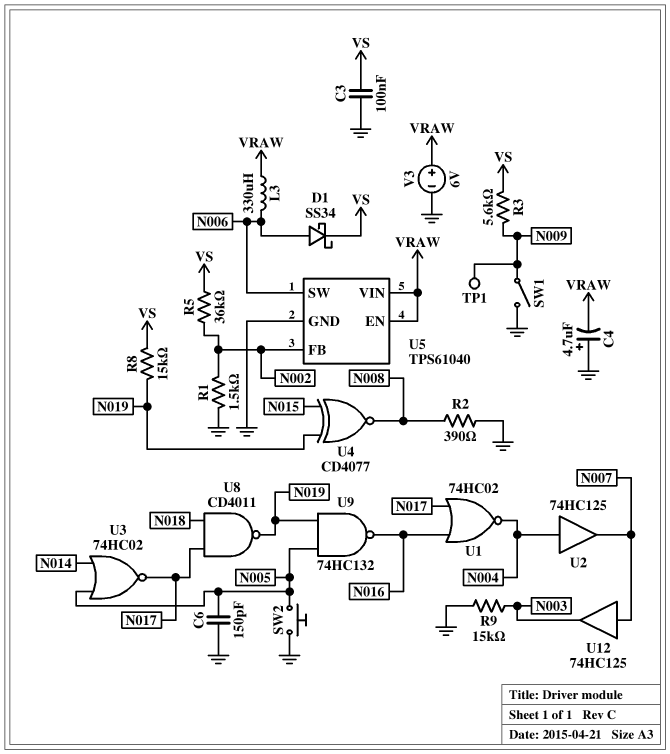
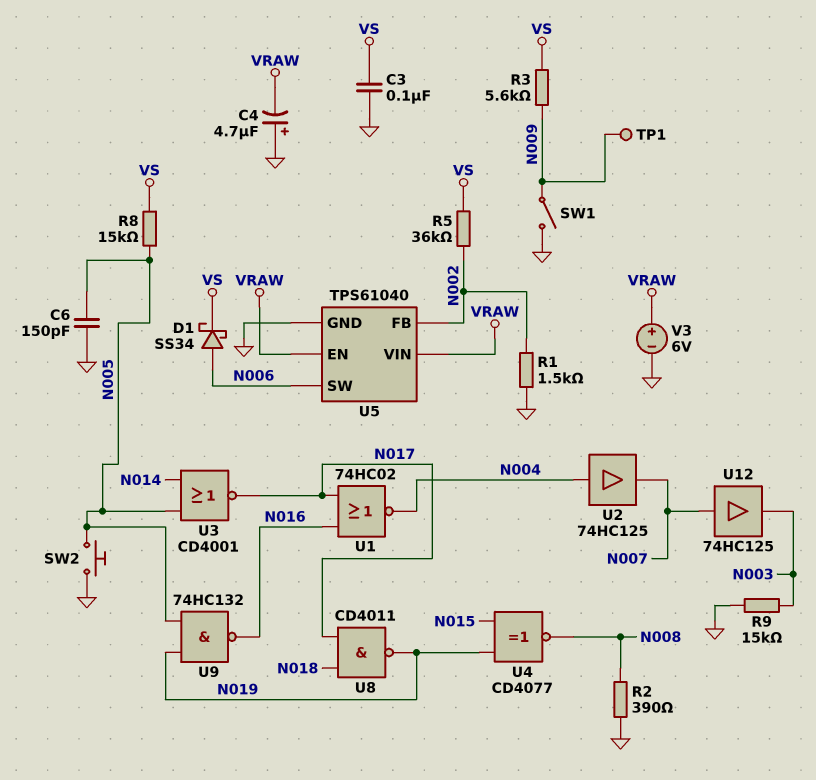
L3: 330uH (N006, VRAW) -> none
R8: 15k (N019, VS) -> 15k (N005, VS)
U3: NOR 74HC02 (in N005, in N014, out N017) -> NOR CD4001 (in N005, in N014, out N017)

